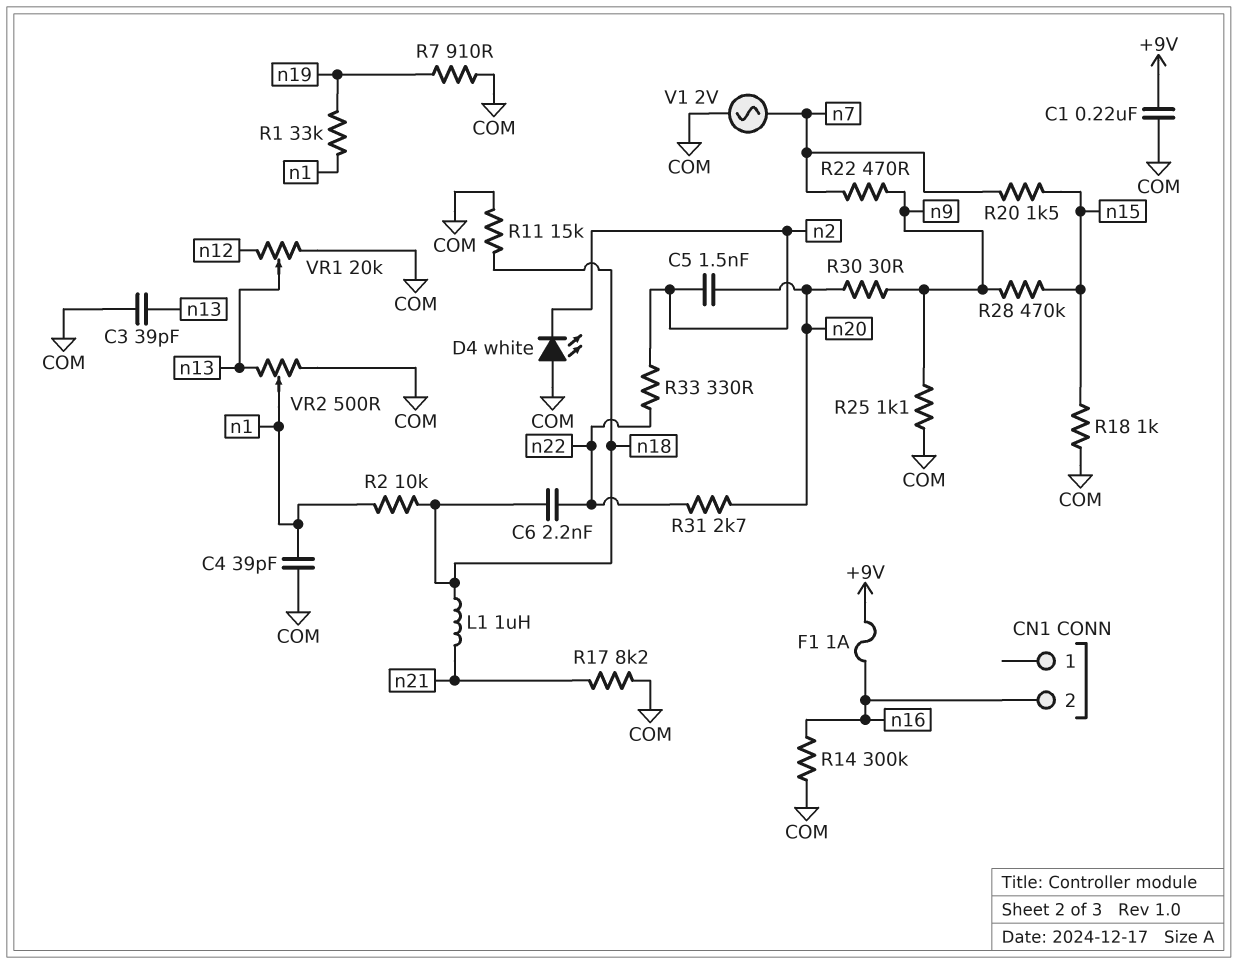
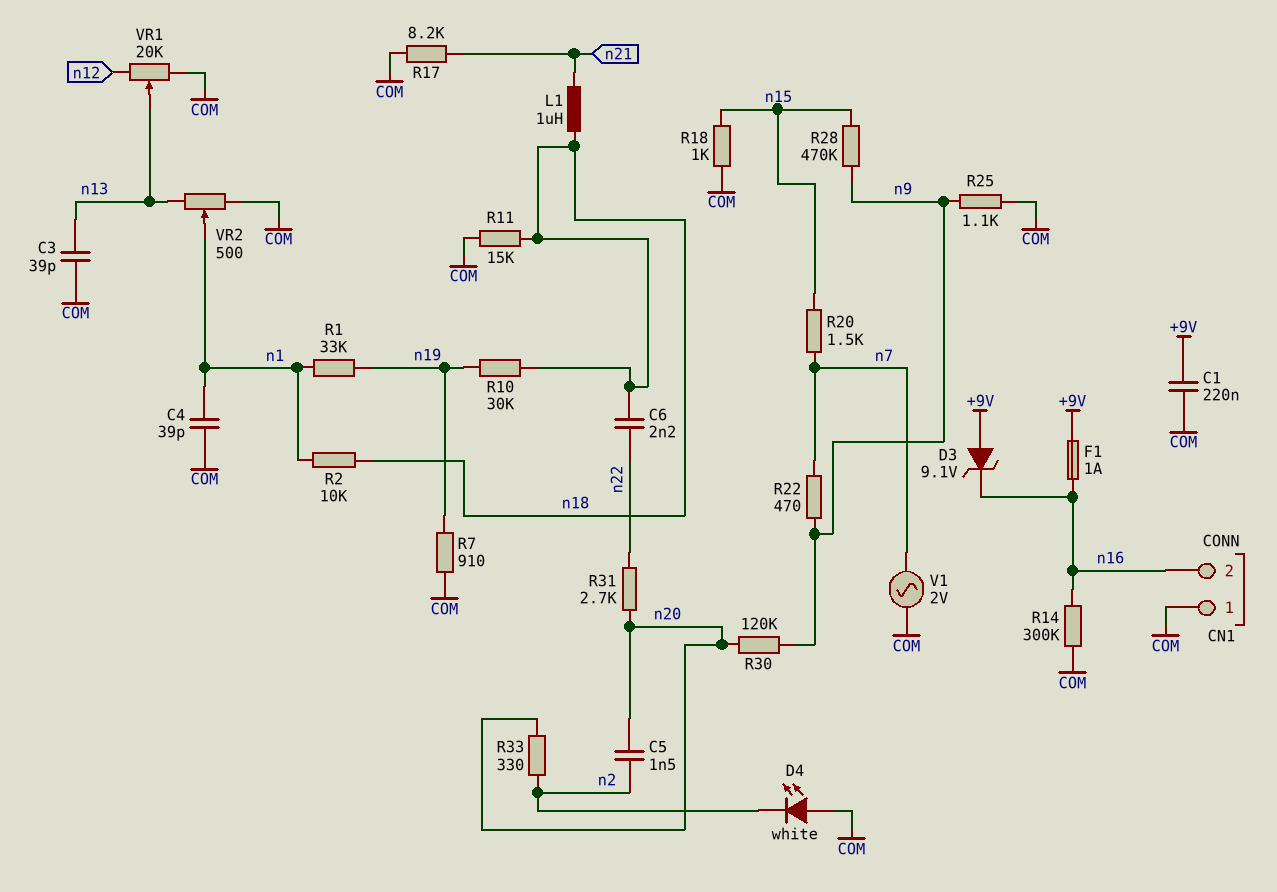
CN1 pin 1: none -> COM
D3: none -> zener 9.1V (A +9V, K n16)
R10: none -> 30k (n18, n19)
R30: 30 (n9, n20) -> 120k (n9, n20)
R33: 330 (n2, n22) -> 330 (n2, n20)

